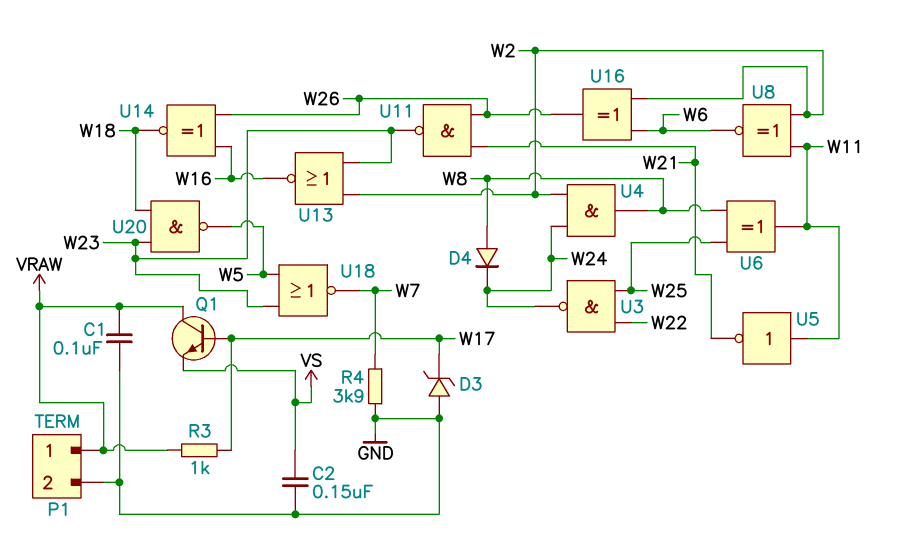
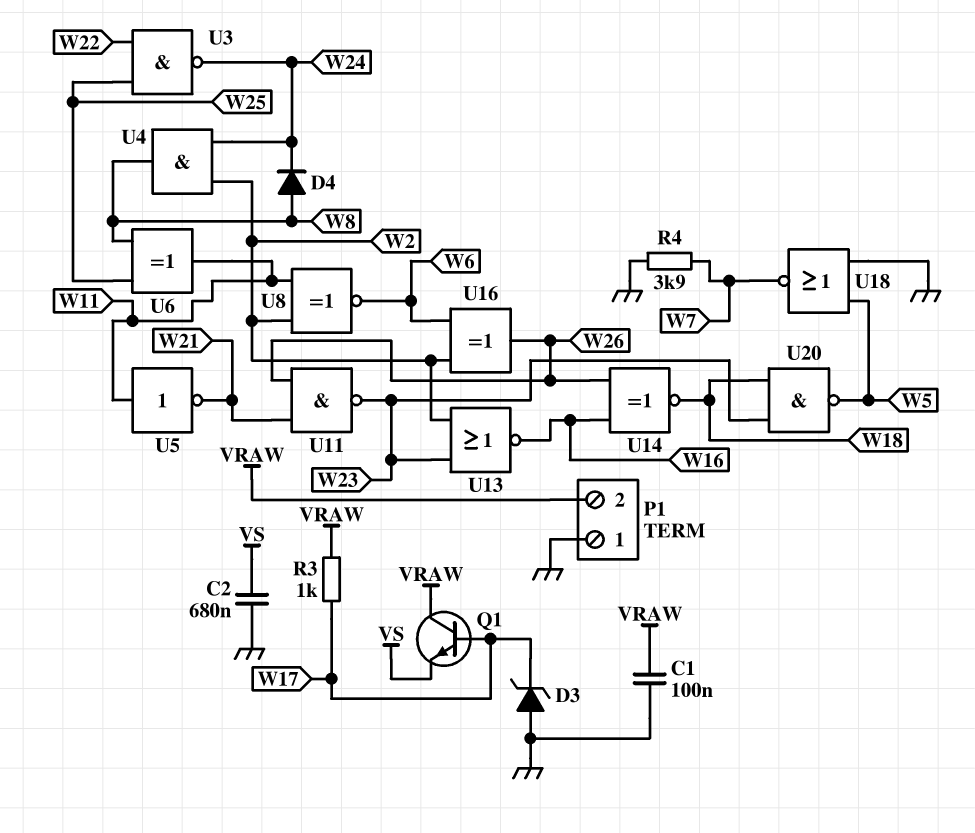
C2: 150nF (GND, VS) -> 680nF (GND, VS)
P1 pin 1: VRAW -> GND
P1 pin 2: GND -> VRAW
U18: NOR (in W5, in W23, out W7) -> NOR (in GND, in W5, out W7)

